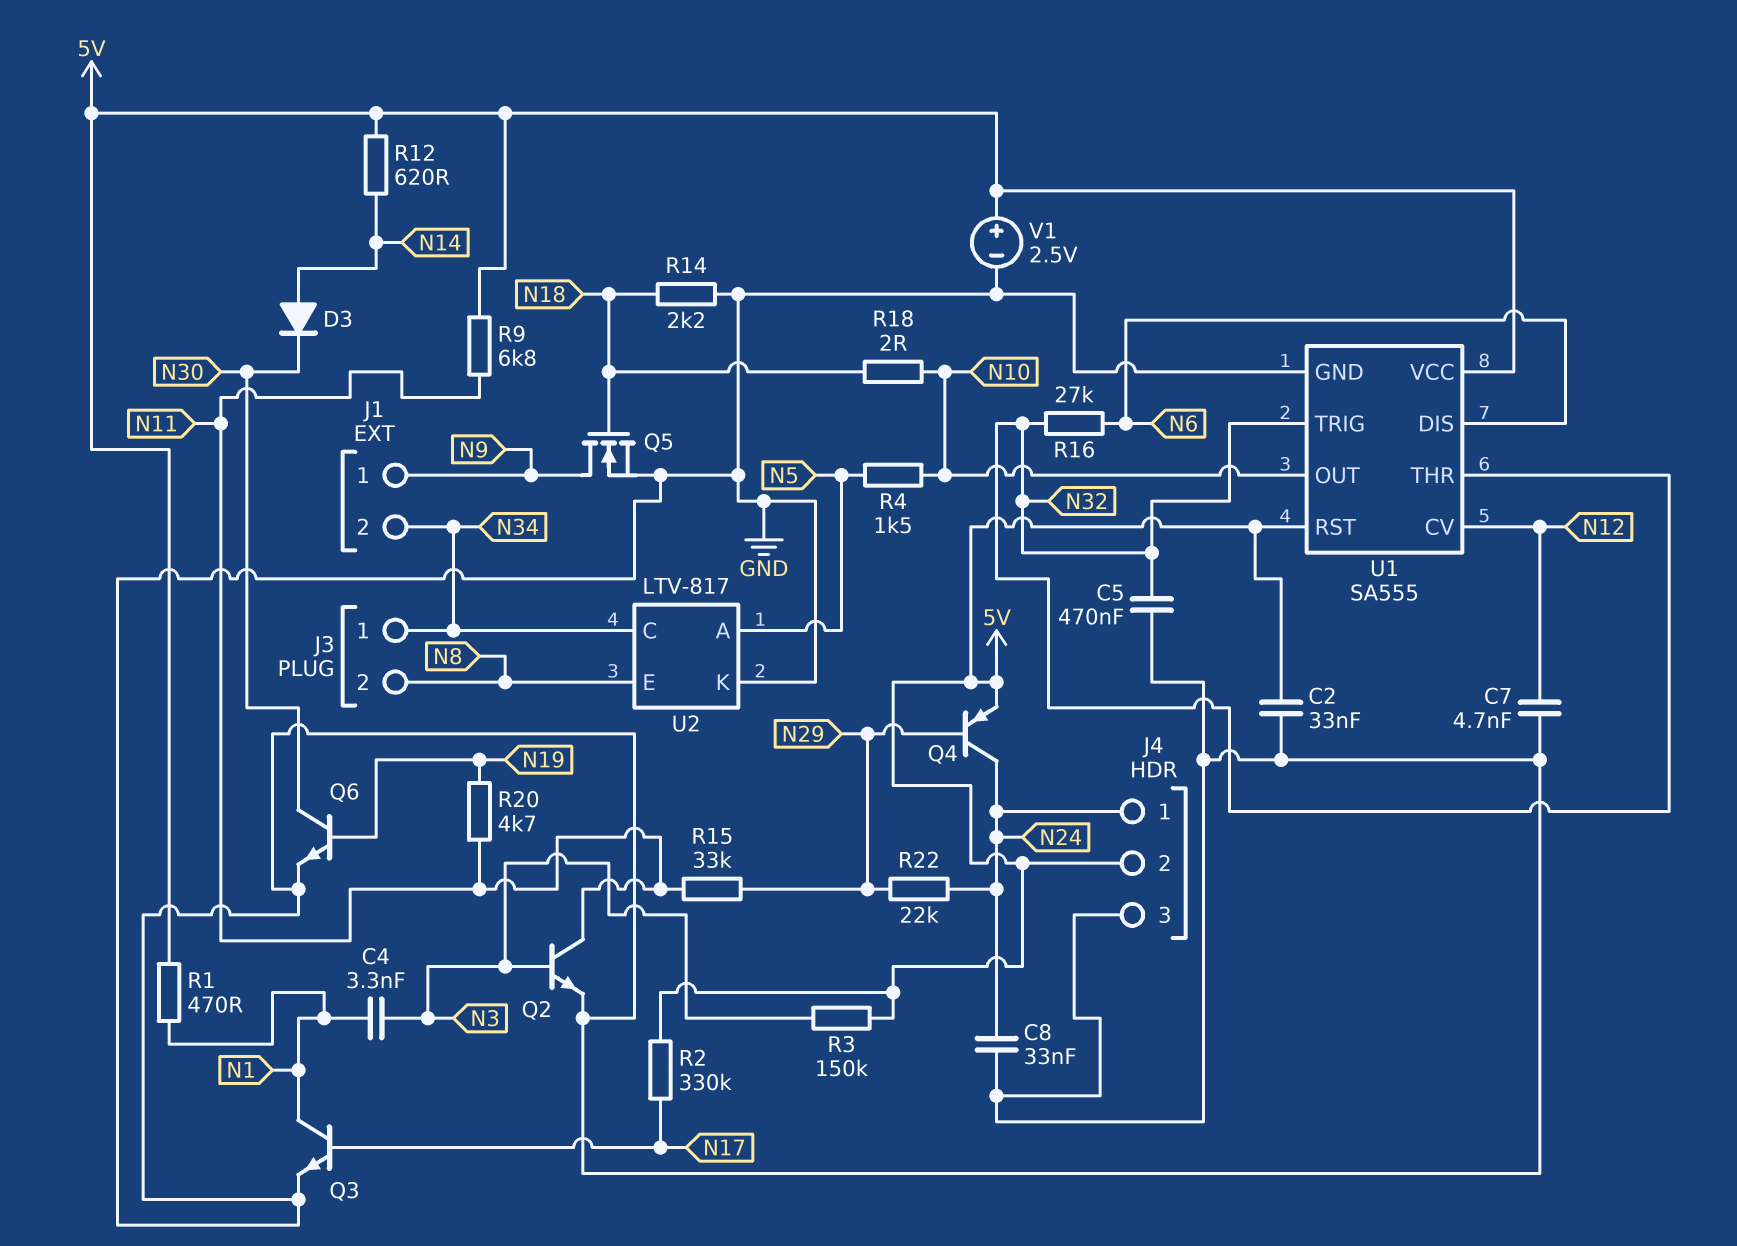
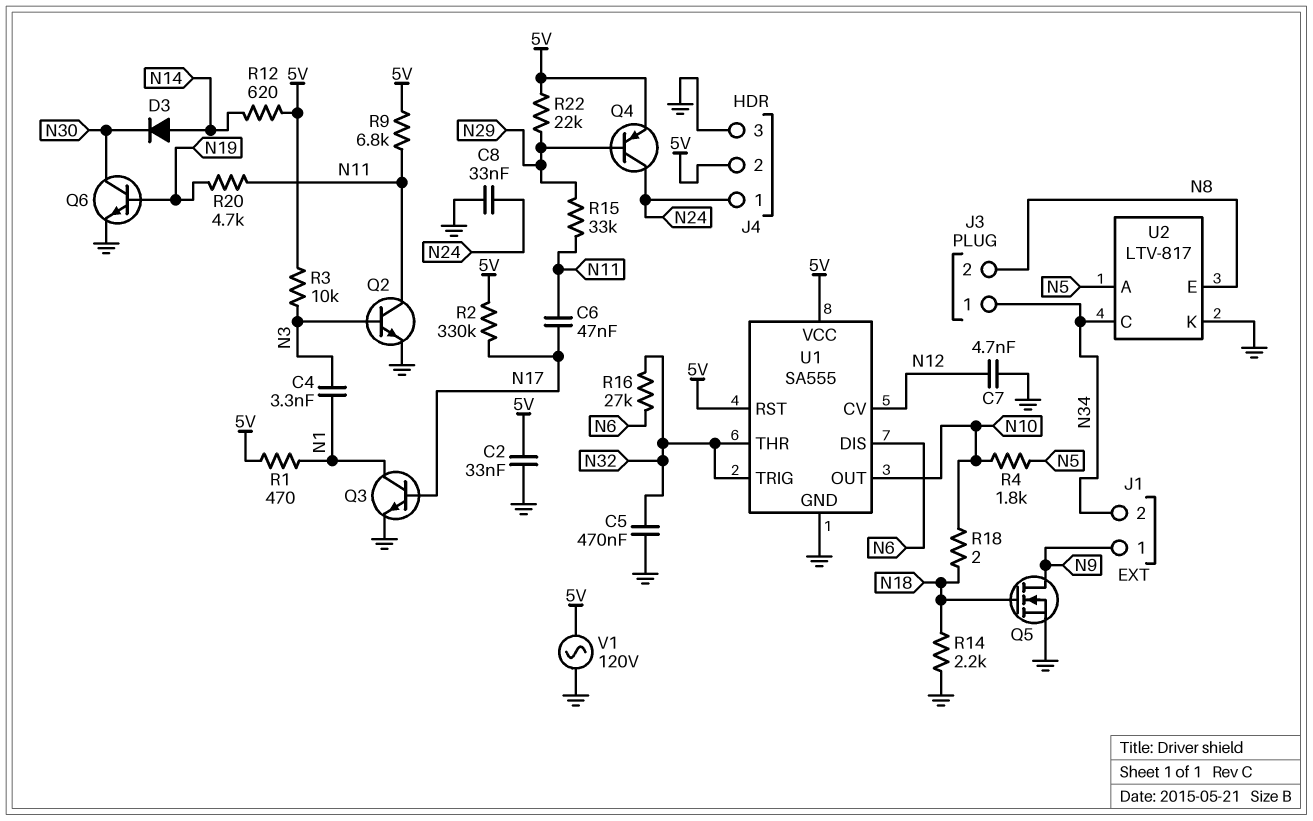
C6: none -> 47nF (N11, N17)
R3: 150k (5V, N3) -> 10k (5V, N3)
R4: 1.5k (N5, N10) -> 1.8k (N5, N10)
R22: 22k (N24, N29) -> 22k (5V, N29)
V1: 2.5V (plus 5V, minus GND) -> AC 120V (5V, GND)

